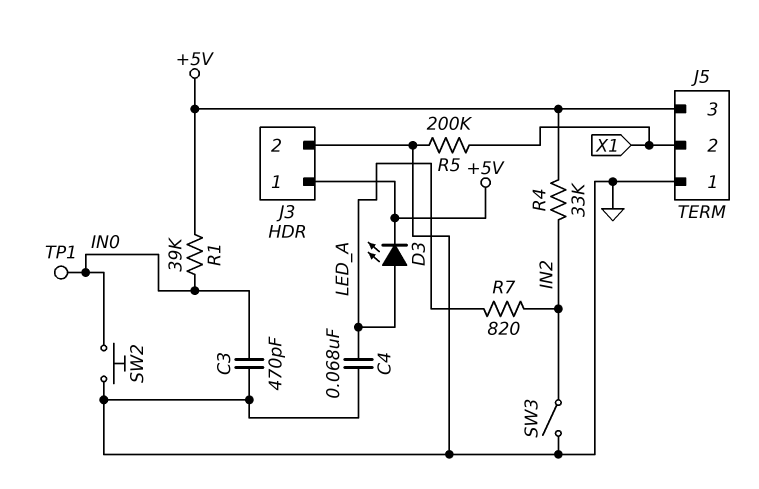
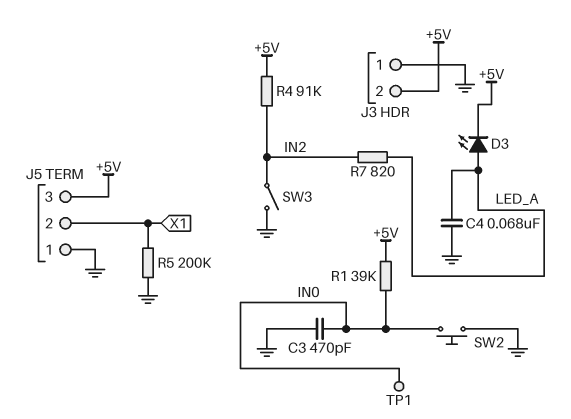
J3 pin 1: +5V -> GND
J3 pin 2: GND -> +5V
R4: 33k (+5V, IN2) -> 91k (+5V, IN2)

